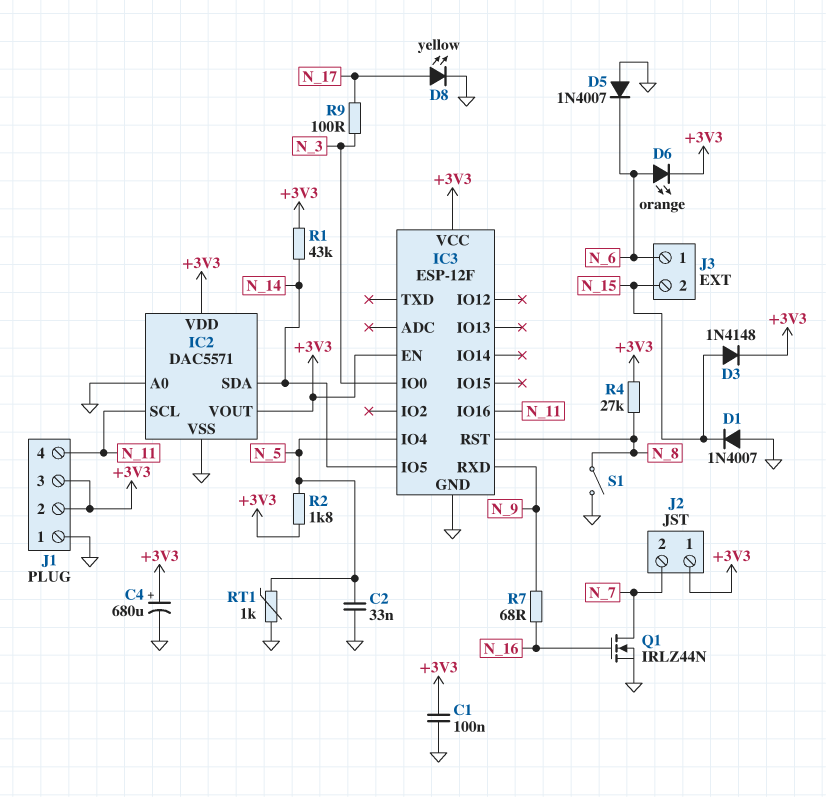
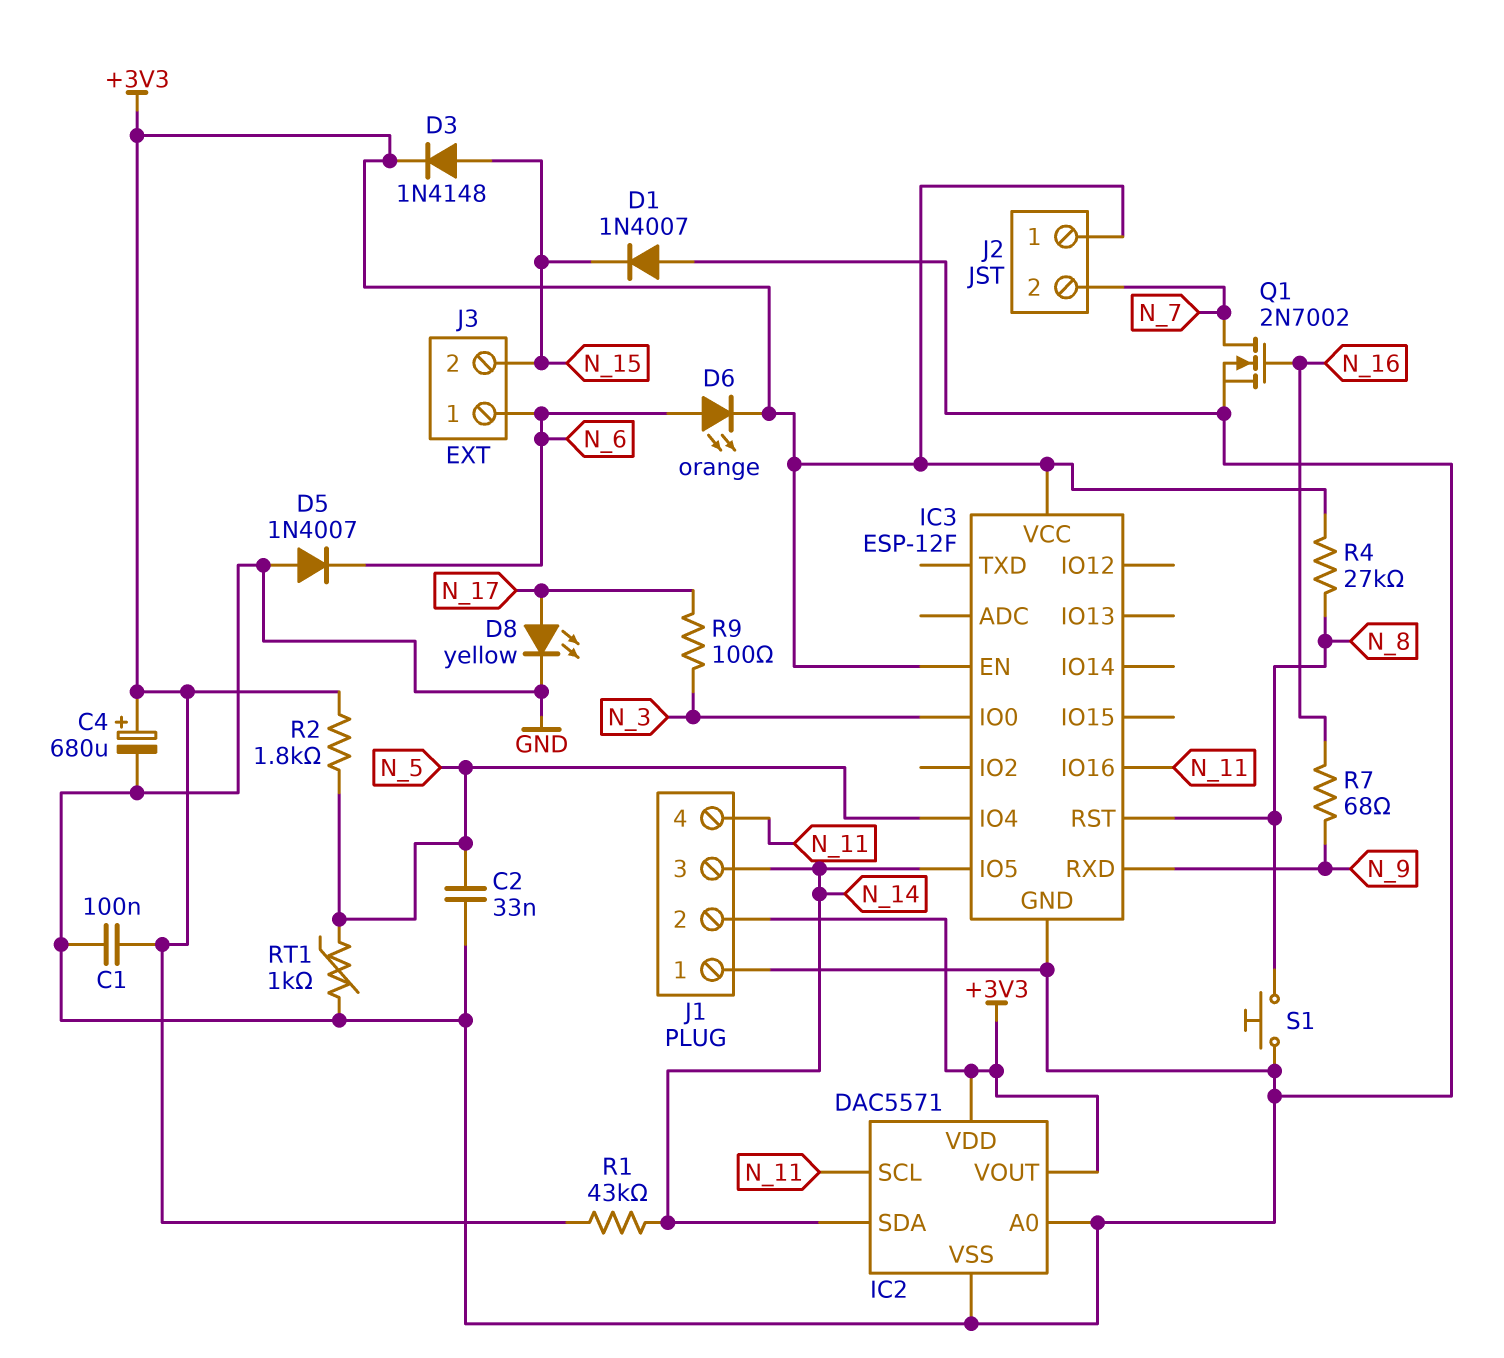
J1 pin 3: +3V3 -> N_14
Q1: NMOS IRLZ44N (G N_16, D N_7, S GND) -> NMOS 2N7002 (G N_16, D N_7, S GND)
S1: switch (GND, N_8) -> button (GND, N_8)

